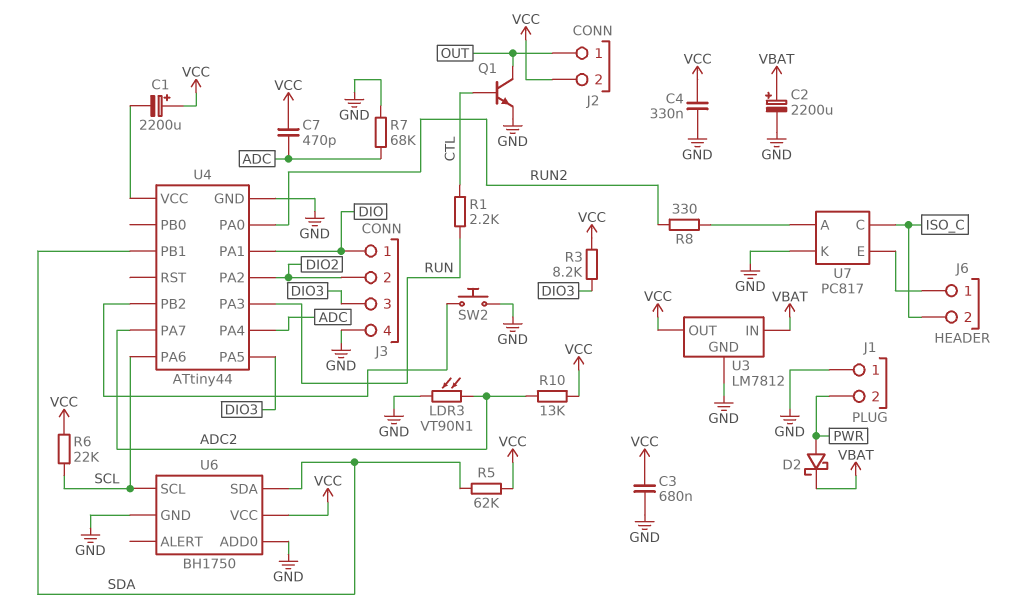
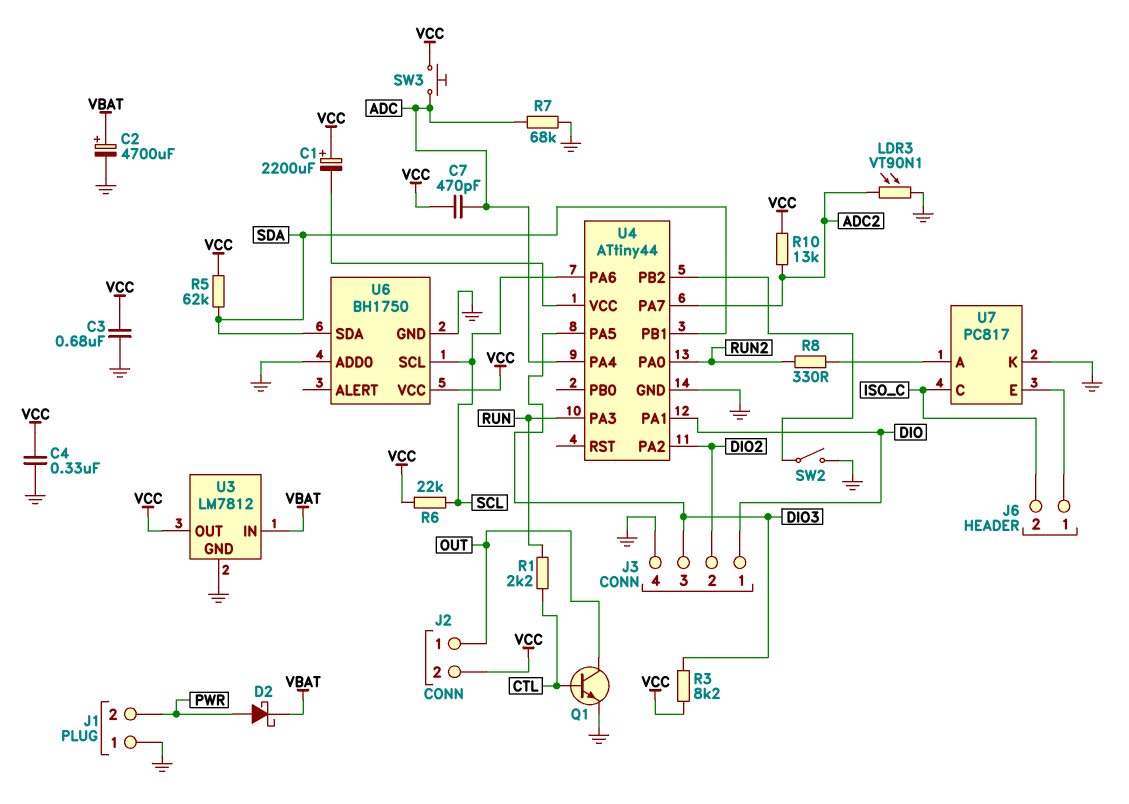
C2: 2200uF (plus VBAT, minus GND) -> 4700uF (plus VBAT, minus GND)
SW2: button (GND, U4/PB2) -> switch (GND, U4/PB2)
SW3: none -> button (ADC, VCC)

